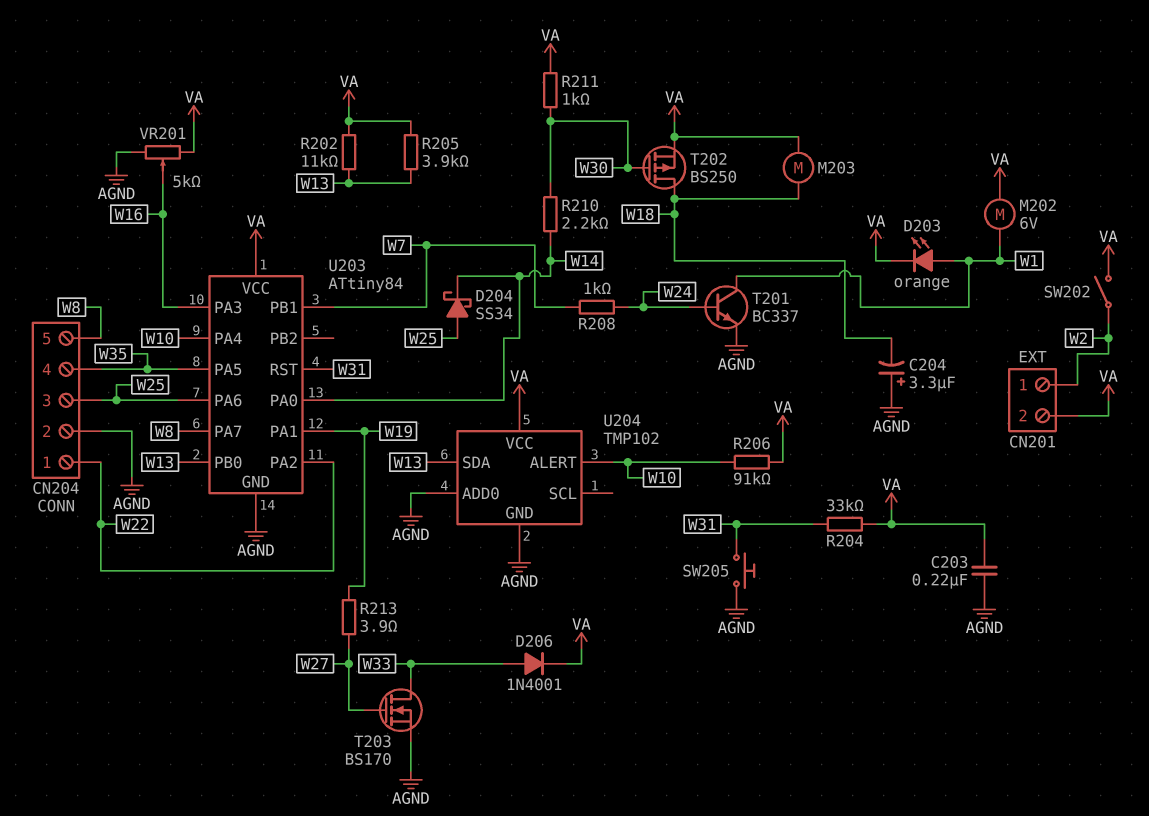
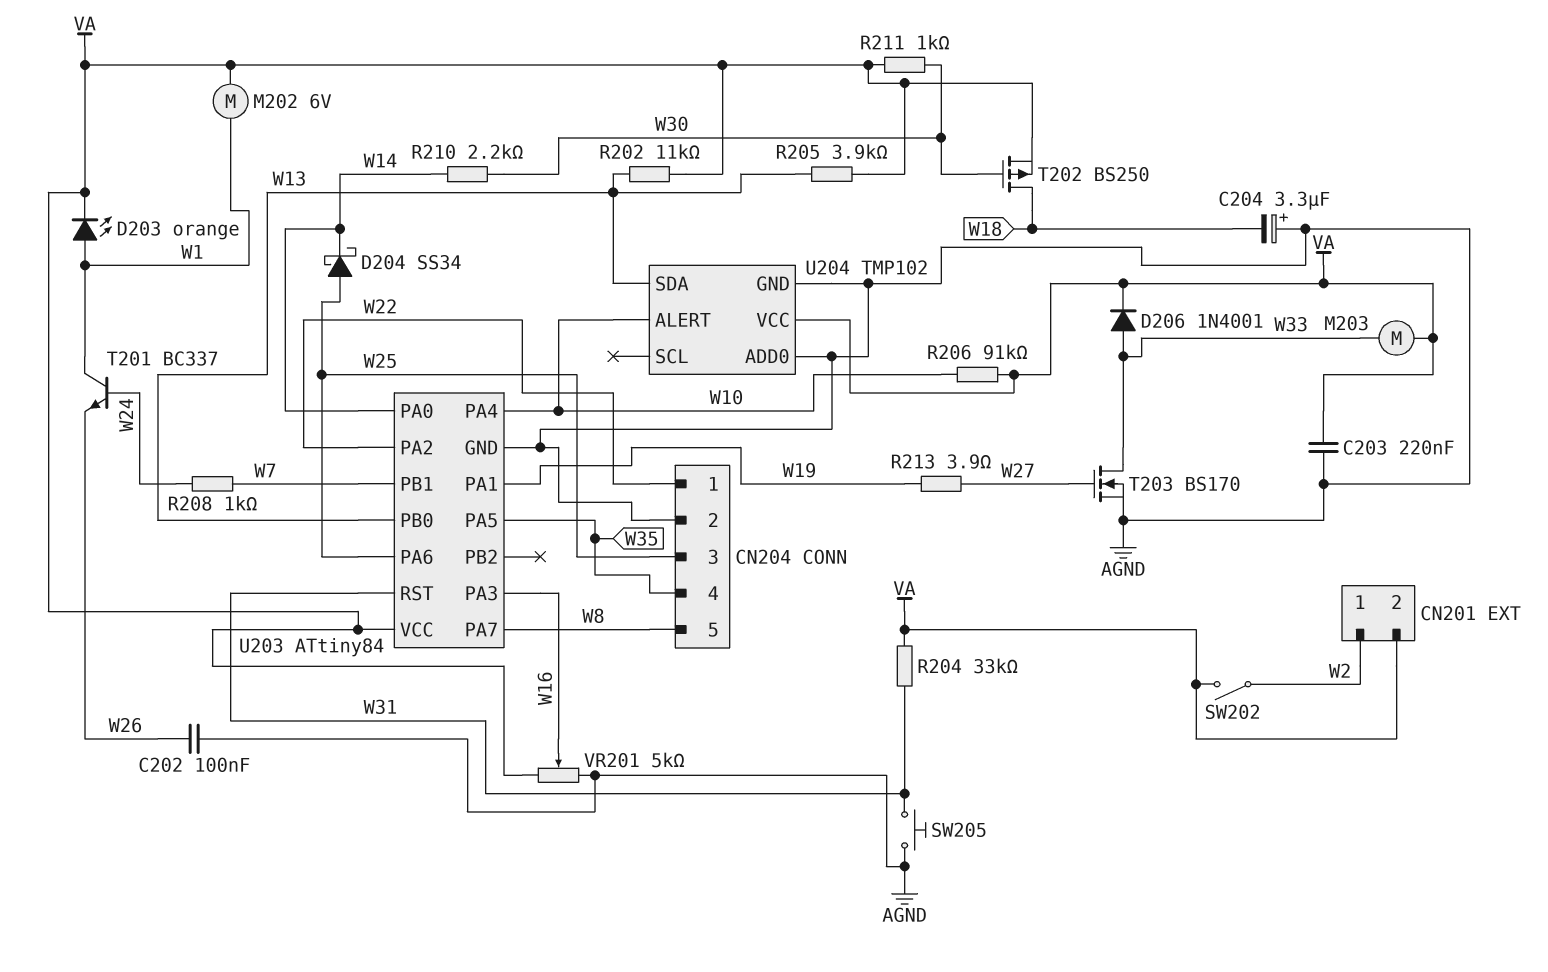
C202: none -> 100nF (AGND, W26)
M203: motor (VA, W18) -> motor (VA, W33)
T201: NPN BC337 (B W24, C W1, E AGND) -> NPN BC337 (B W24, C W1, E W26)

